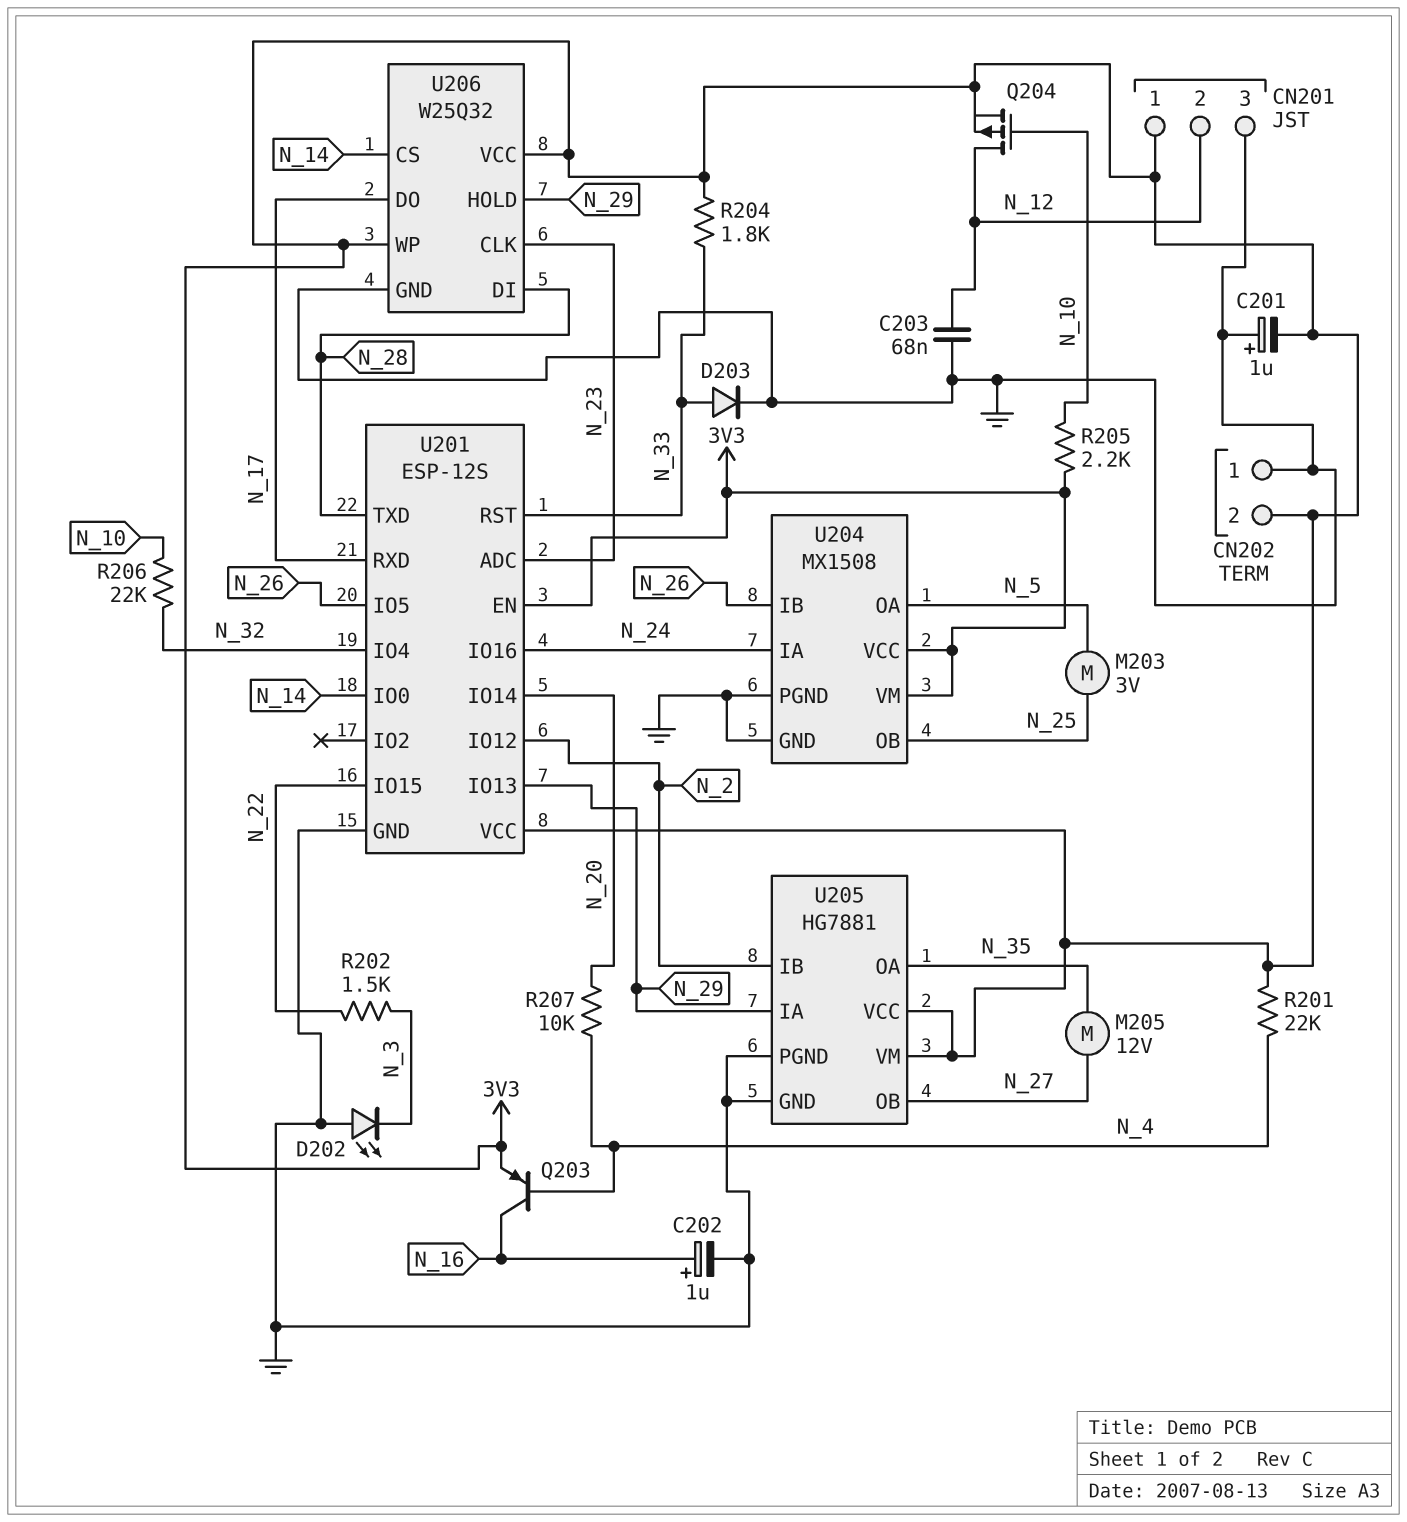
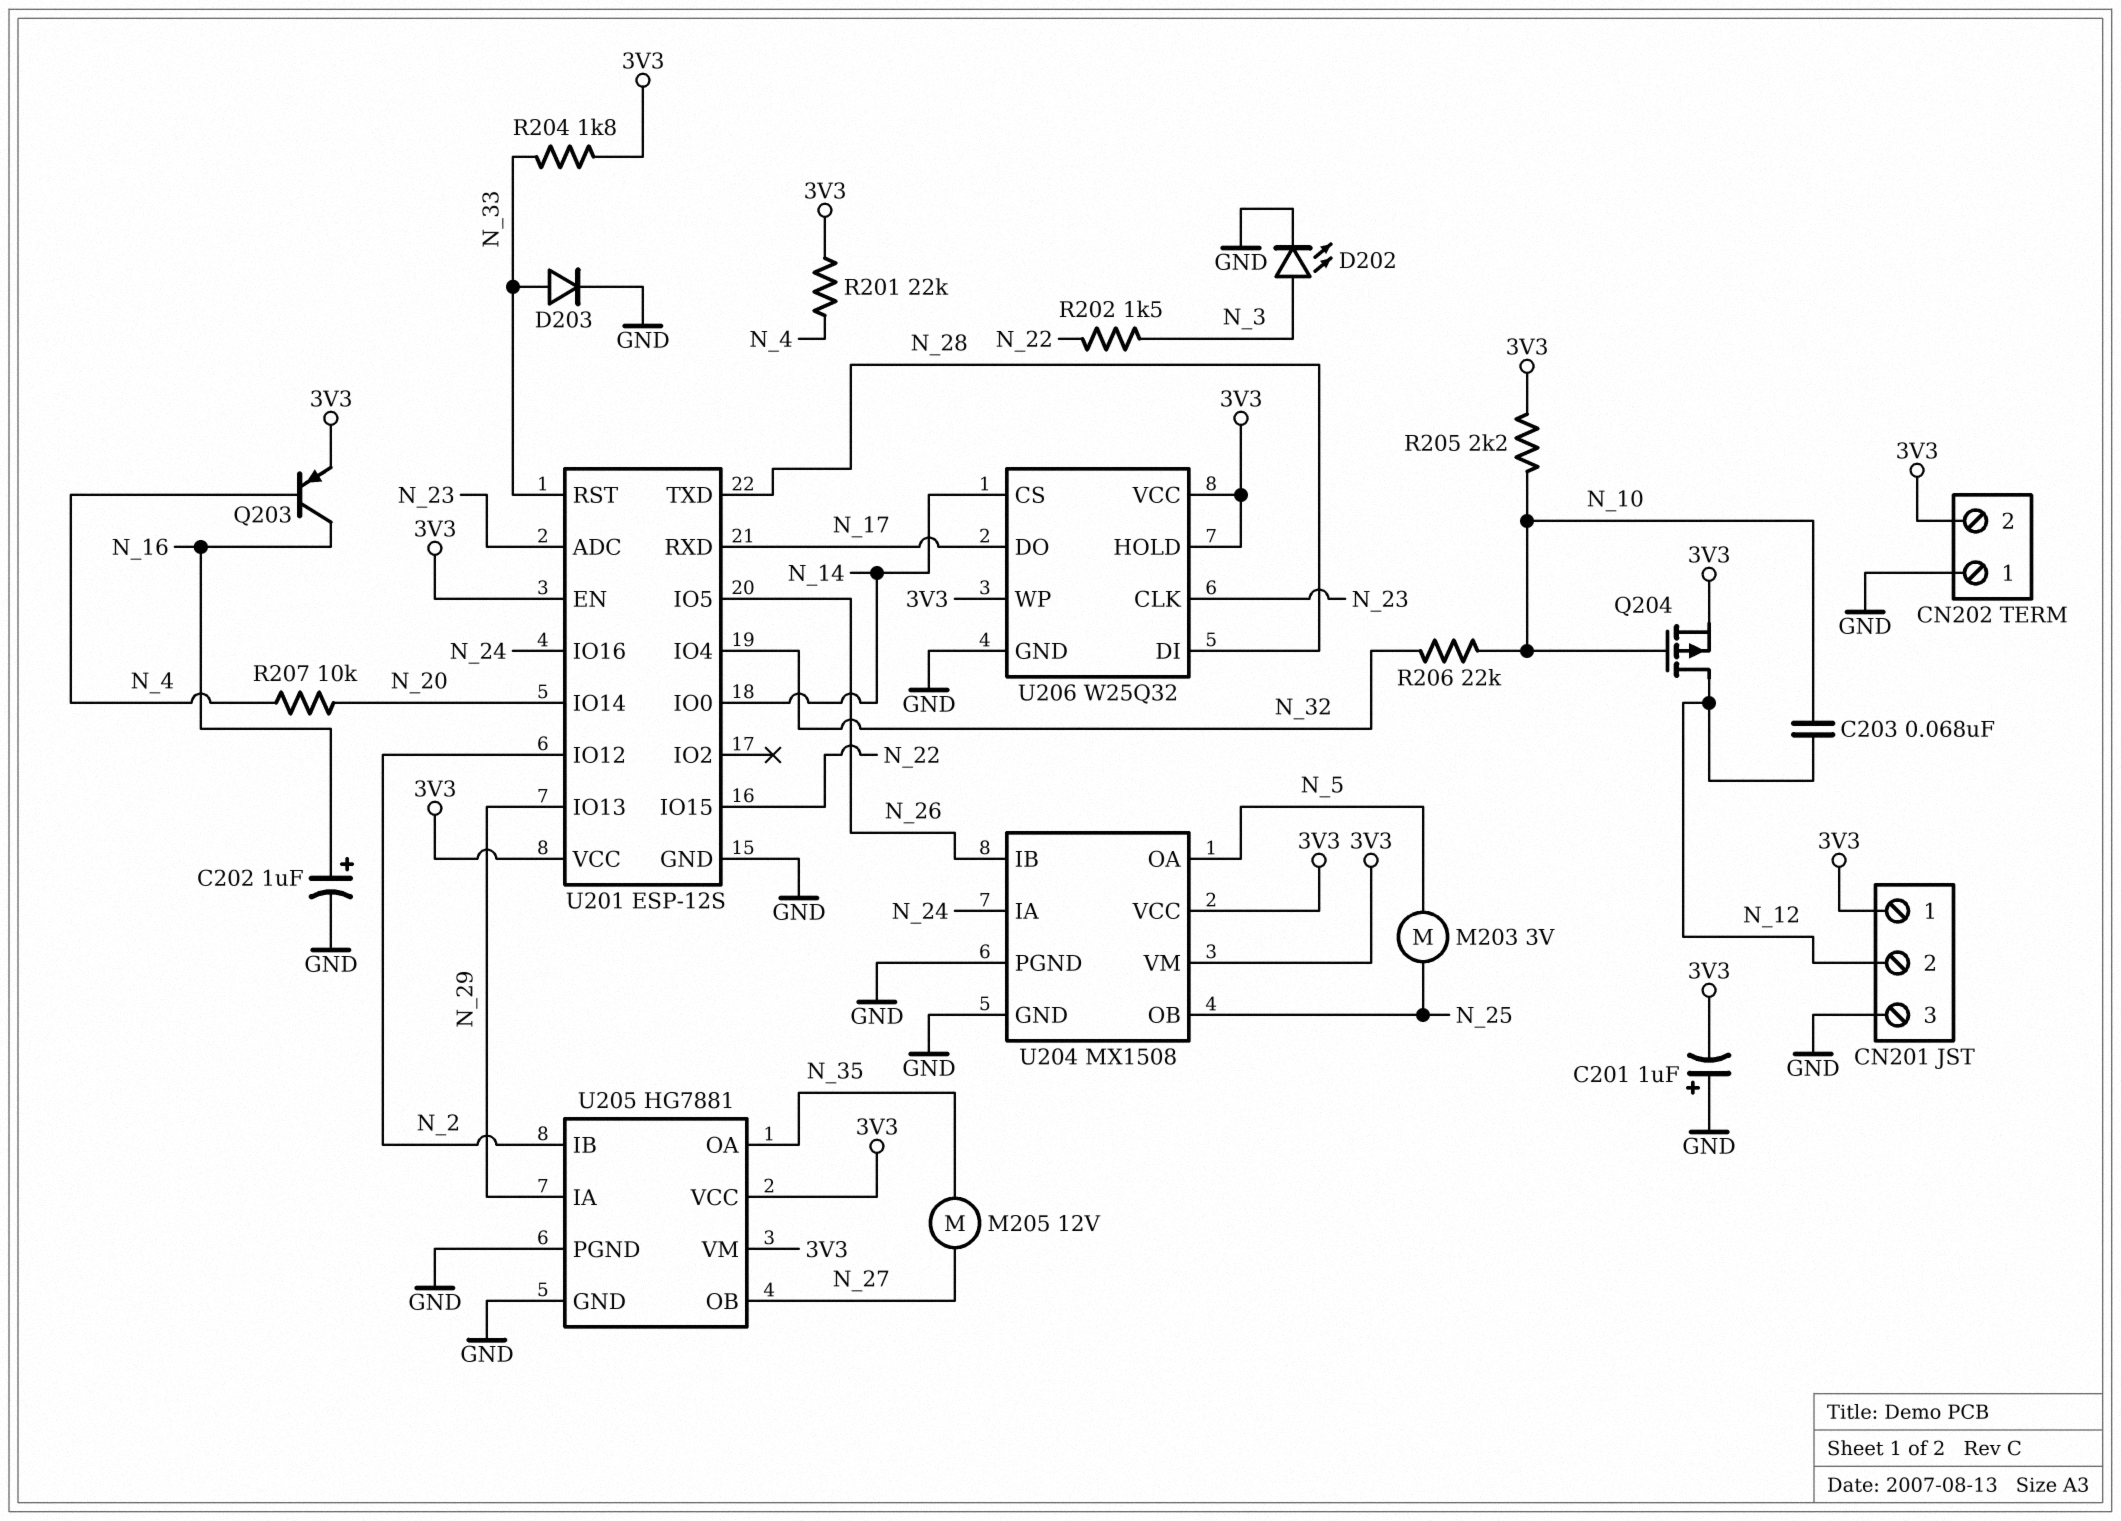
C203: 68nF (GND, N_12) -> 68nF (N_10, N_12)
D202: LED (A GND, K N_3) -> LED (A N_3, K GND)
U206 pin HOLD: N_29 -> 3V3

